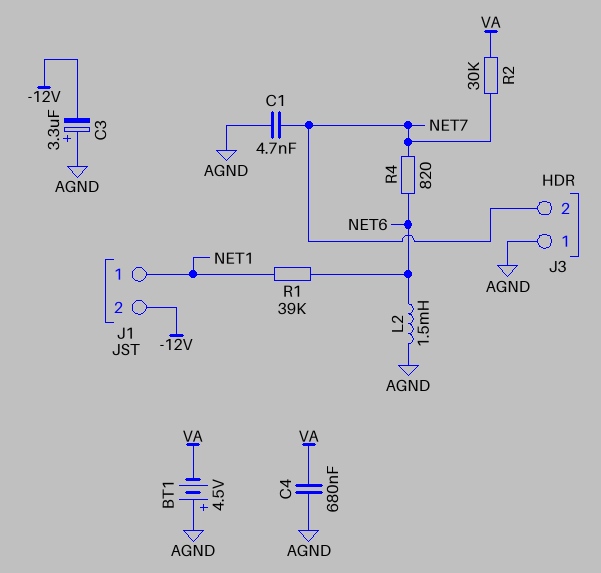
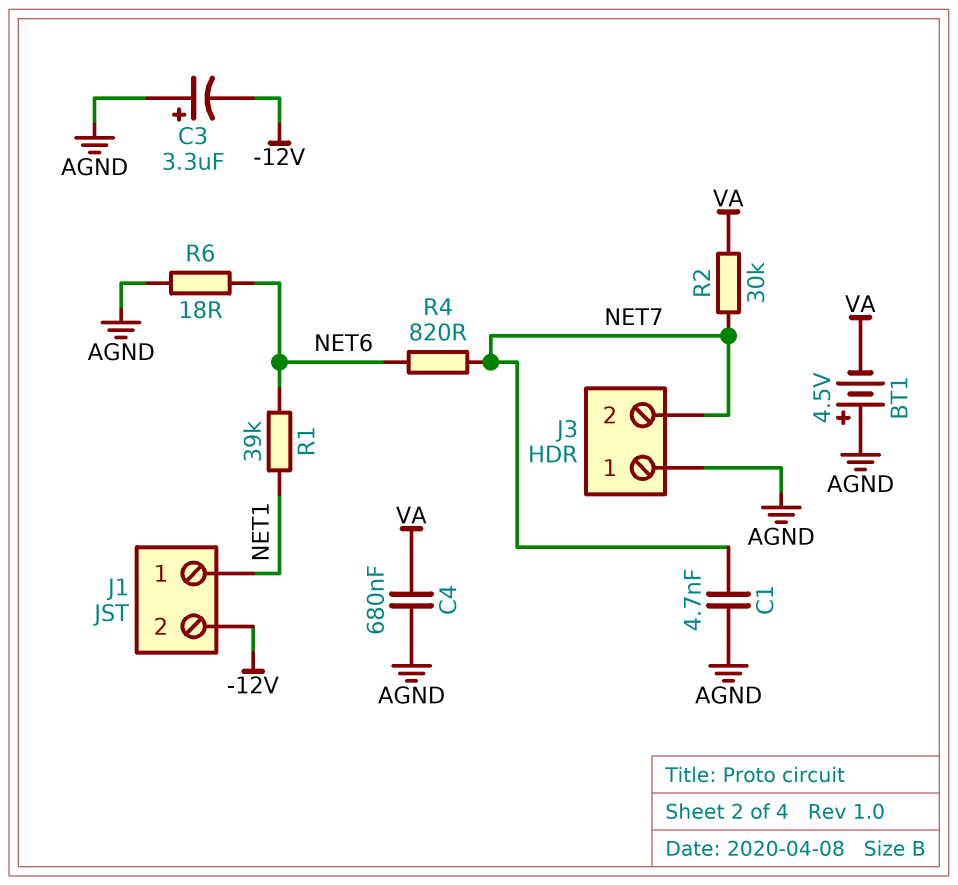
L2: 1.5mH (AGND, NET6) -> none
R6: none -> 18 (AGND, NET6)

